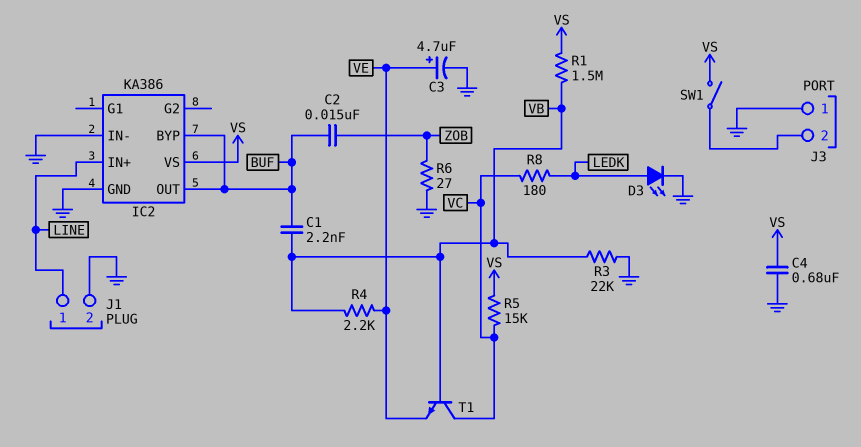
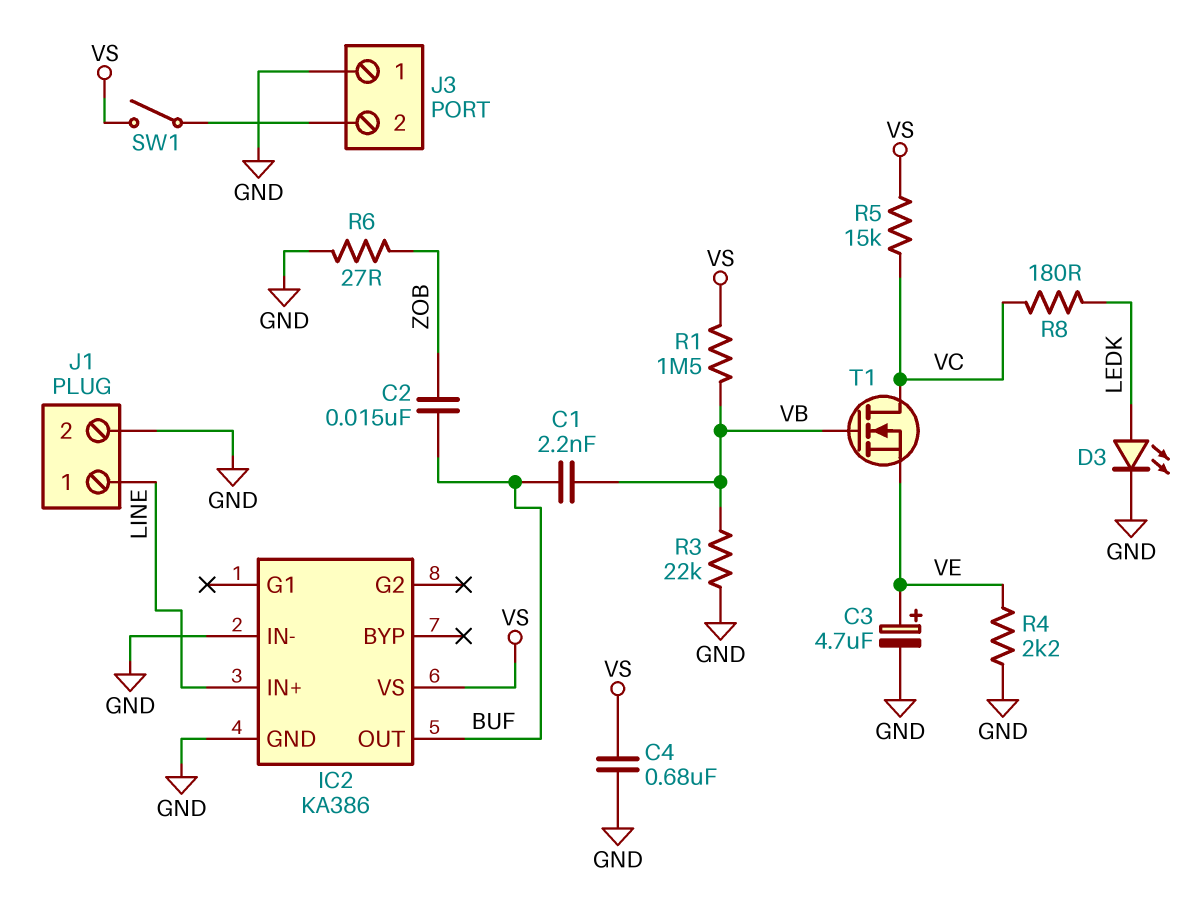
IC2 pin BYP: BUF -> none
R4: 2.2k (VB, VE) -> 2.2k (GND, VE)
T1: NPN (B VB, C VC, E VE) -> NMOS (G VB, D VC, S VE)

